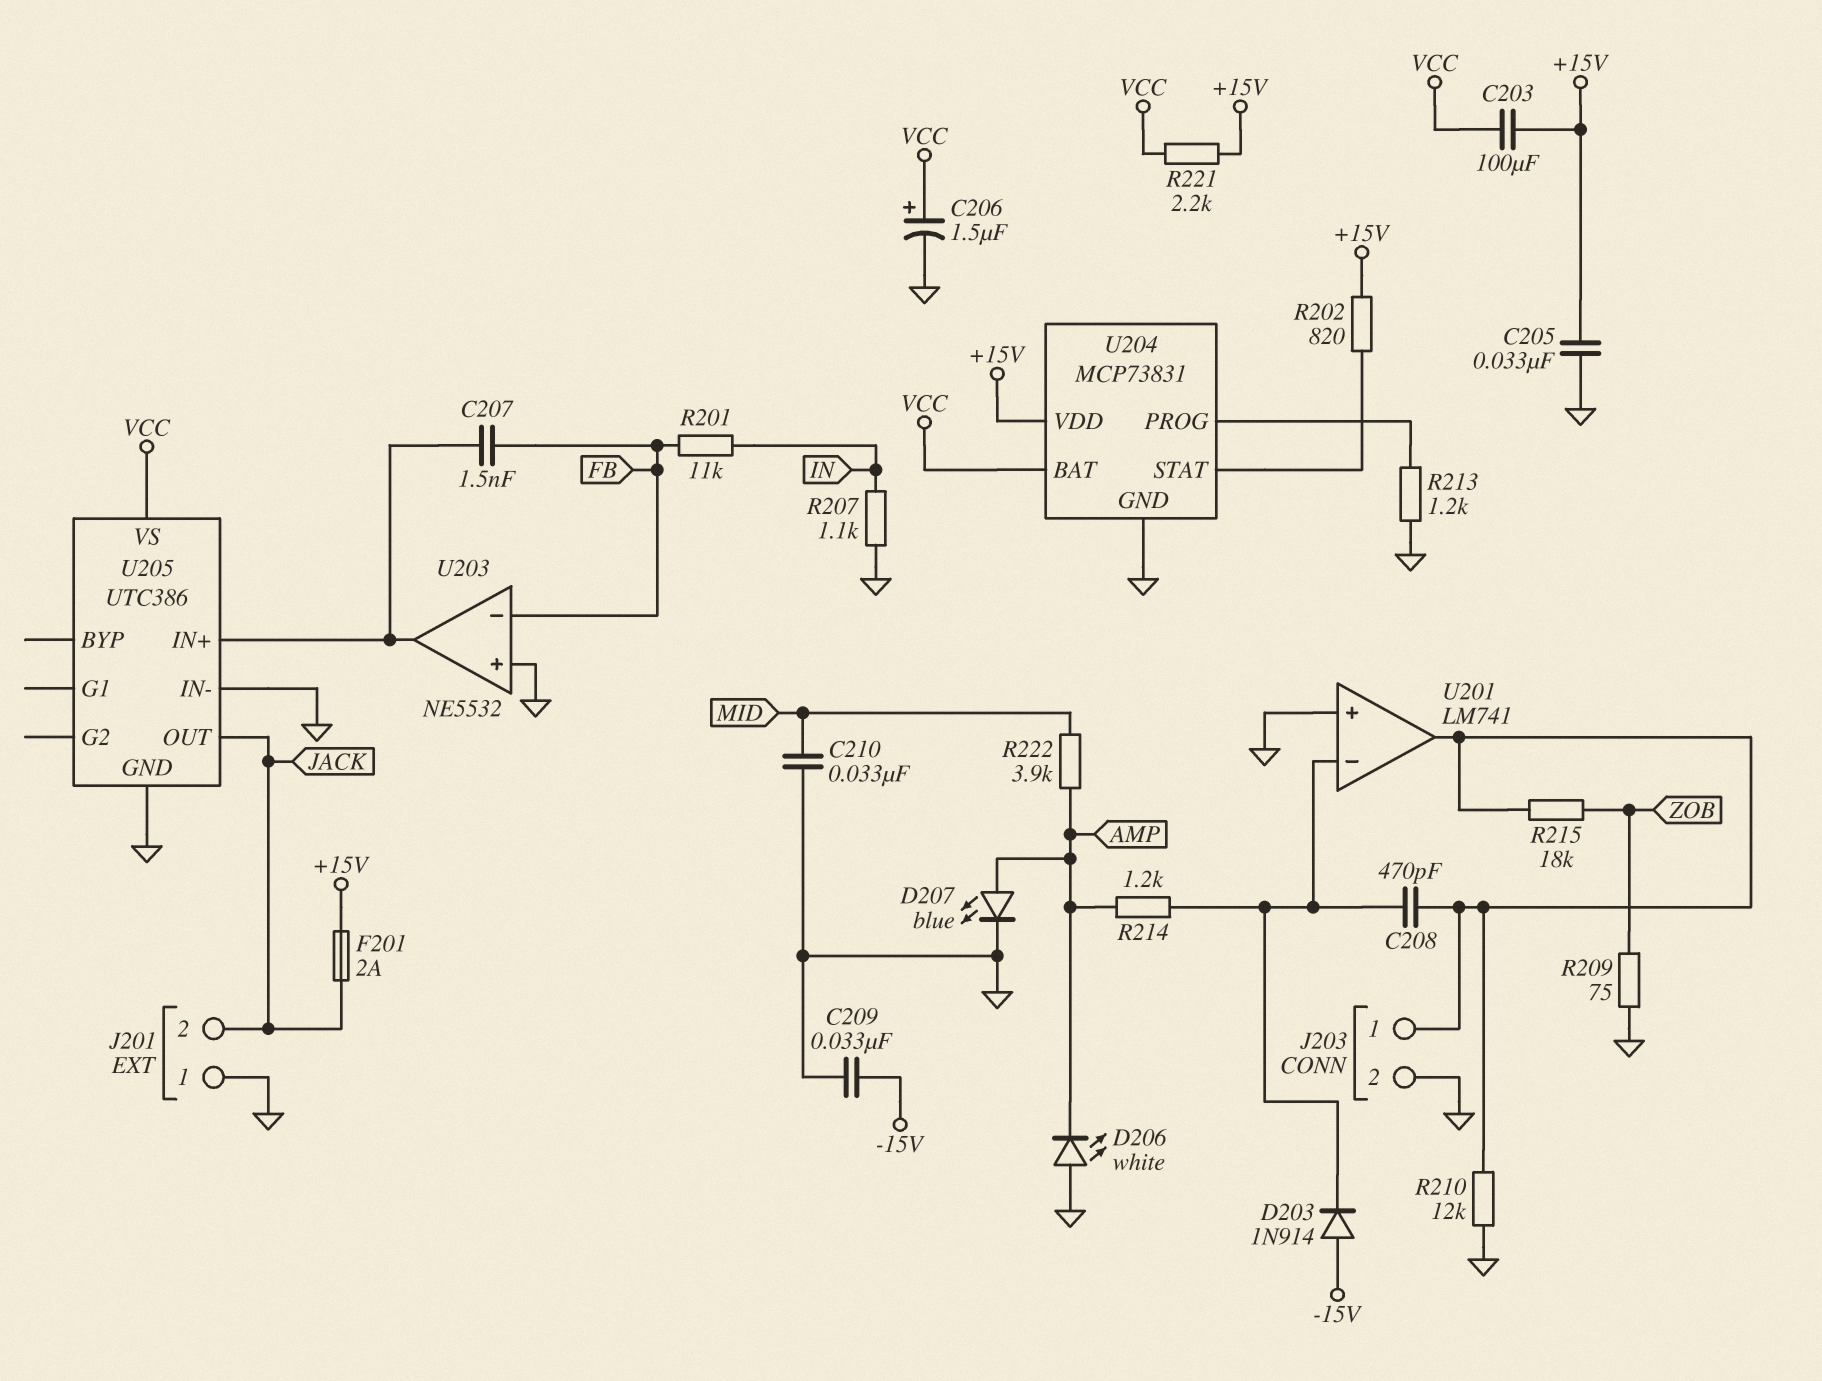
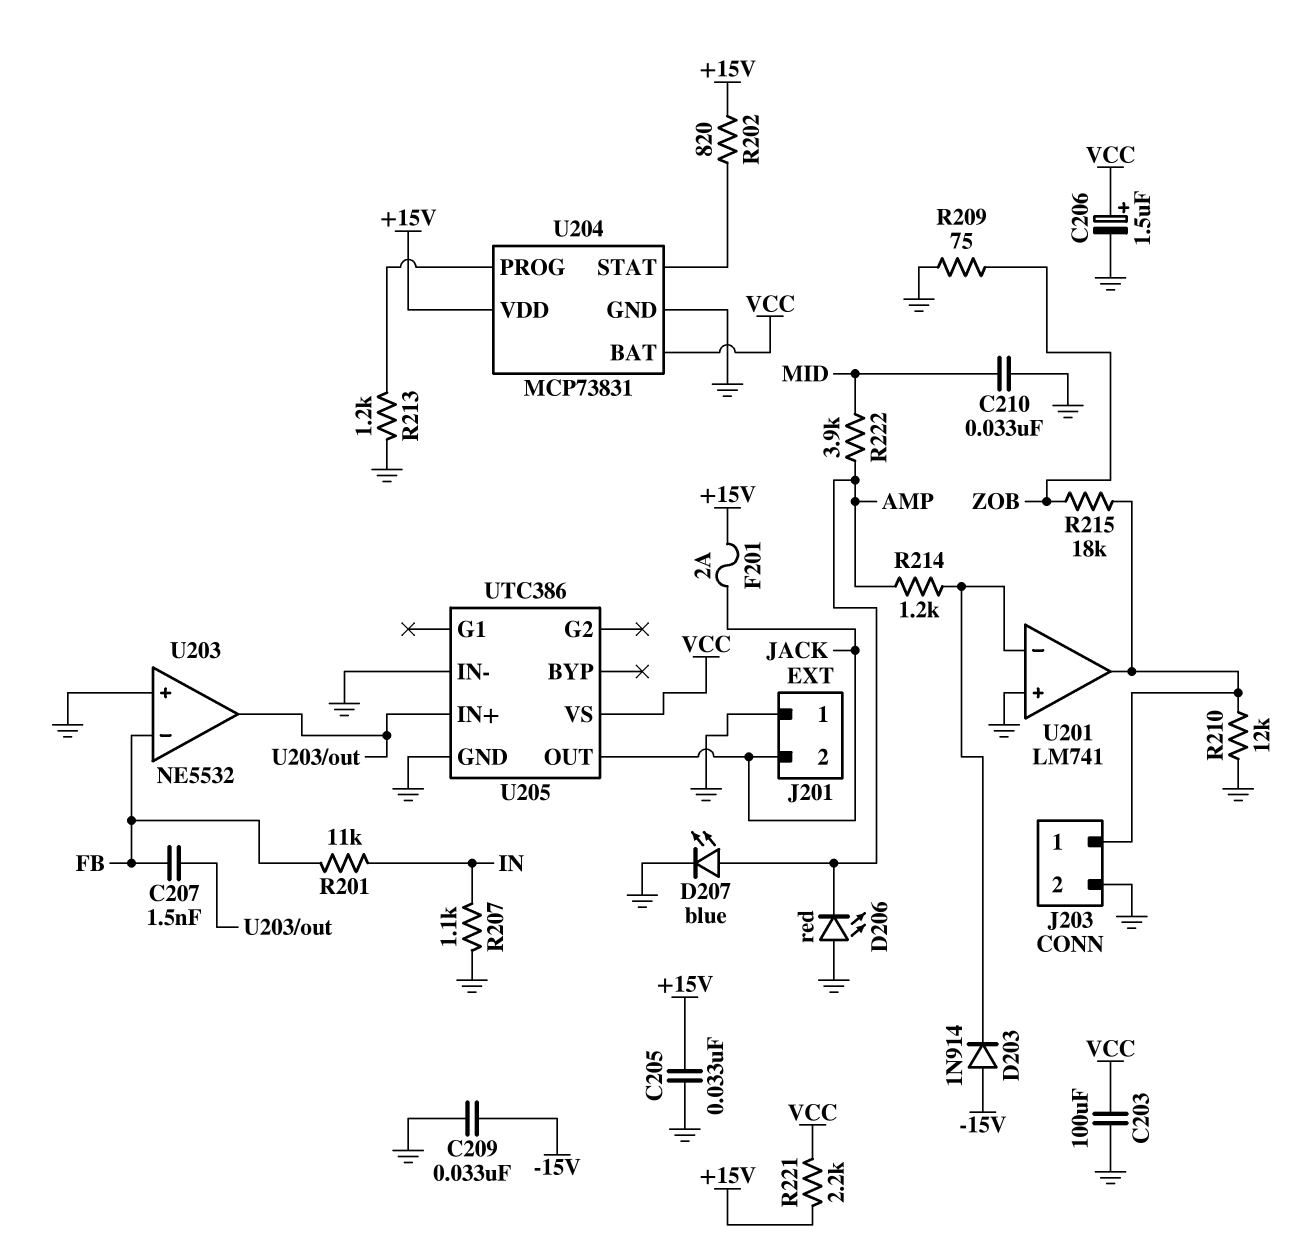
C203: 100uF (+15V, VCC) -> 100uF (GND, VCC)
C208: 470pF (J203/1, U201/in-) -> none
D206: LED white (A GND, K AMP) -> LED red (A GND, K AMP)

